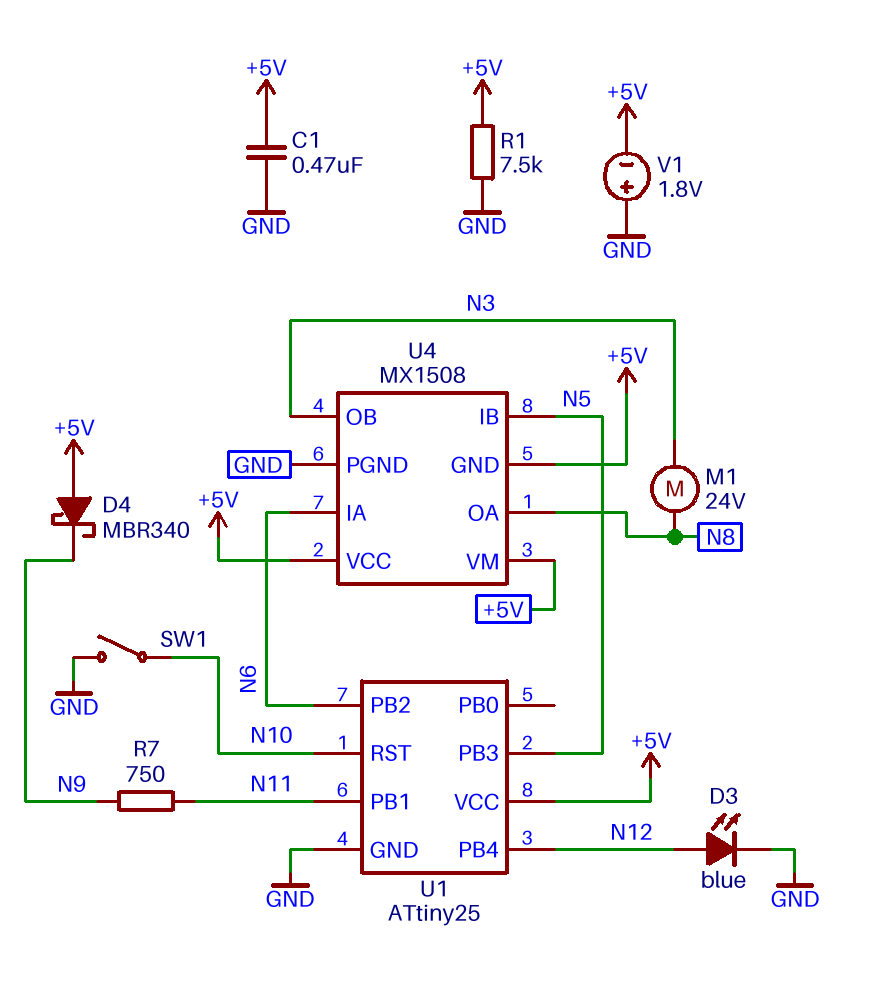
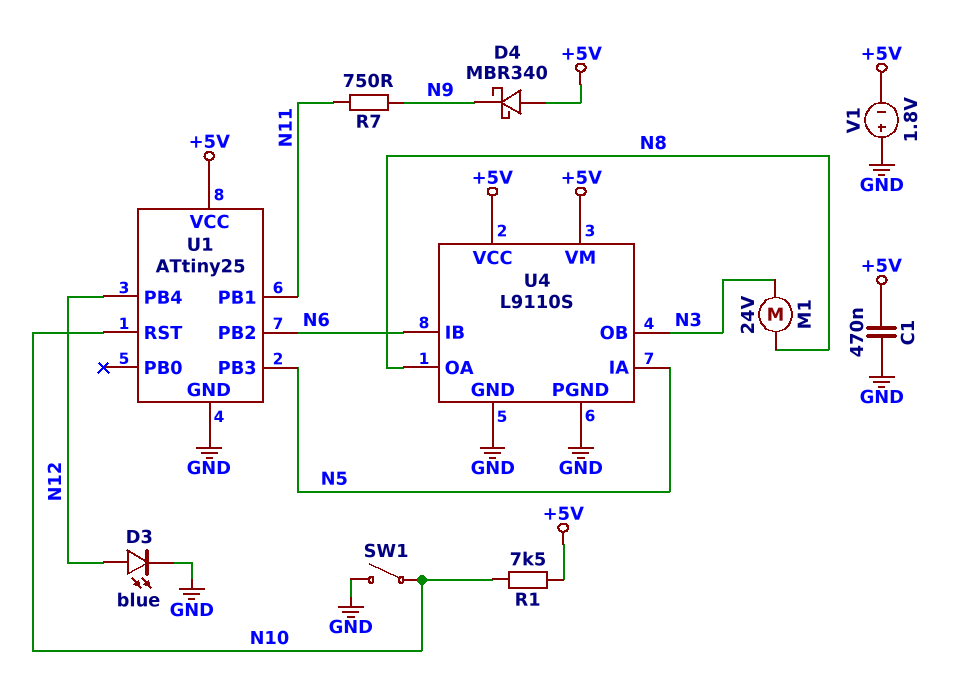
R1: 7.5k (+5V, GND) -> 7.5k (+5V, N10)
U4: MX1508 -> L9110S
U4 pin GND: +5V -> GND
U4 pin IA: N6 -> N5
U4 pin IB: N5 -> N6

